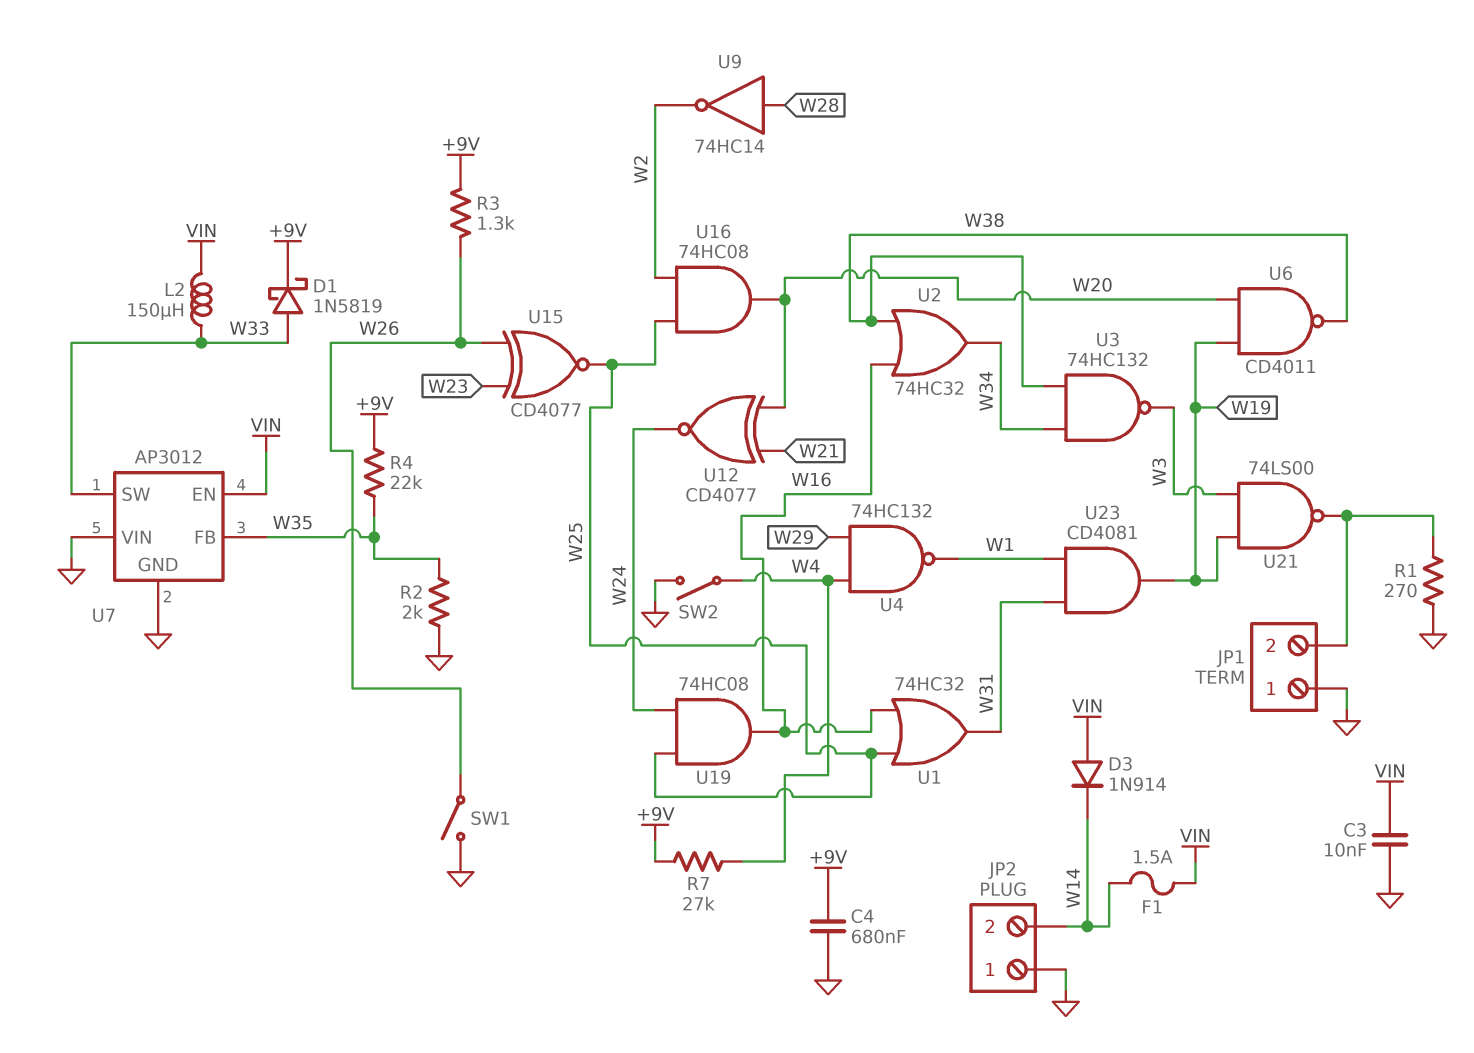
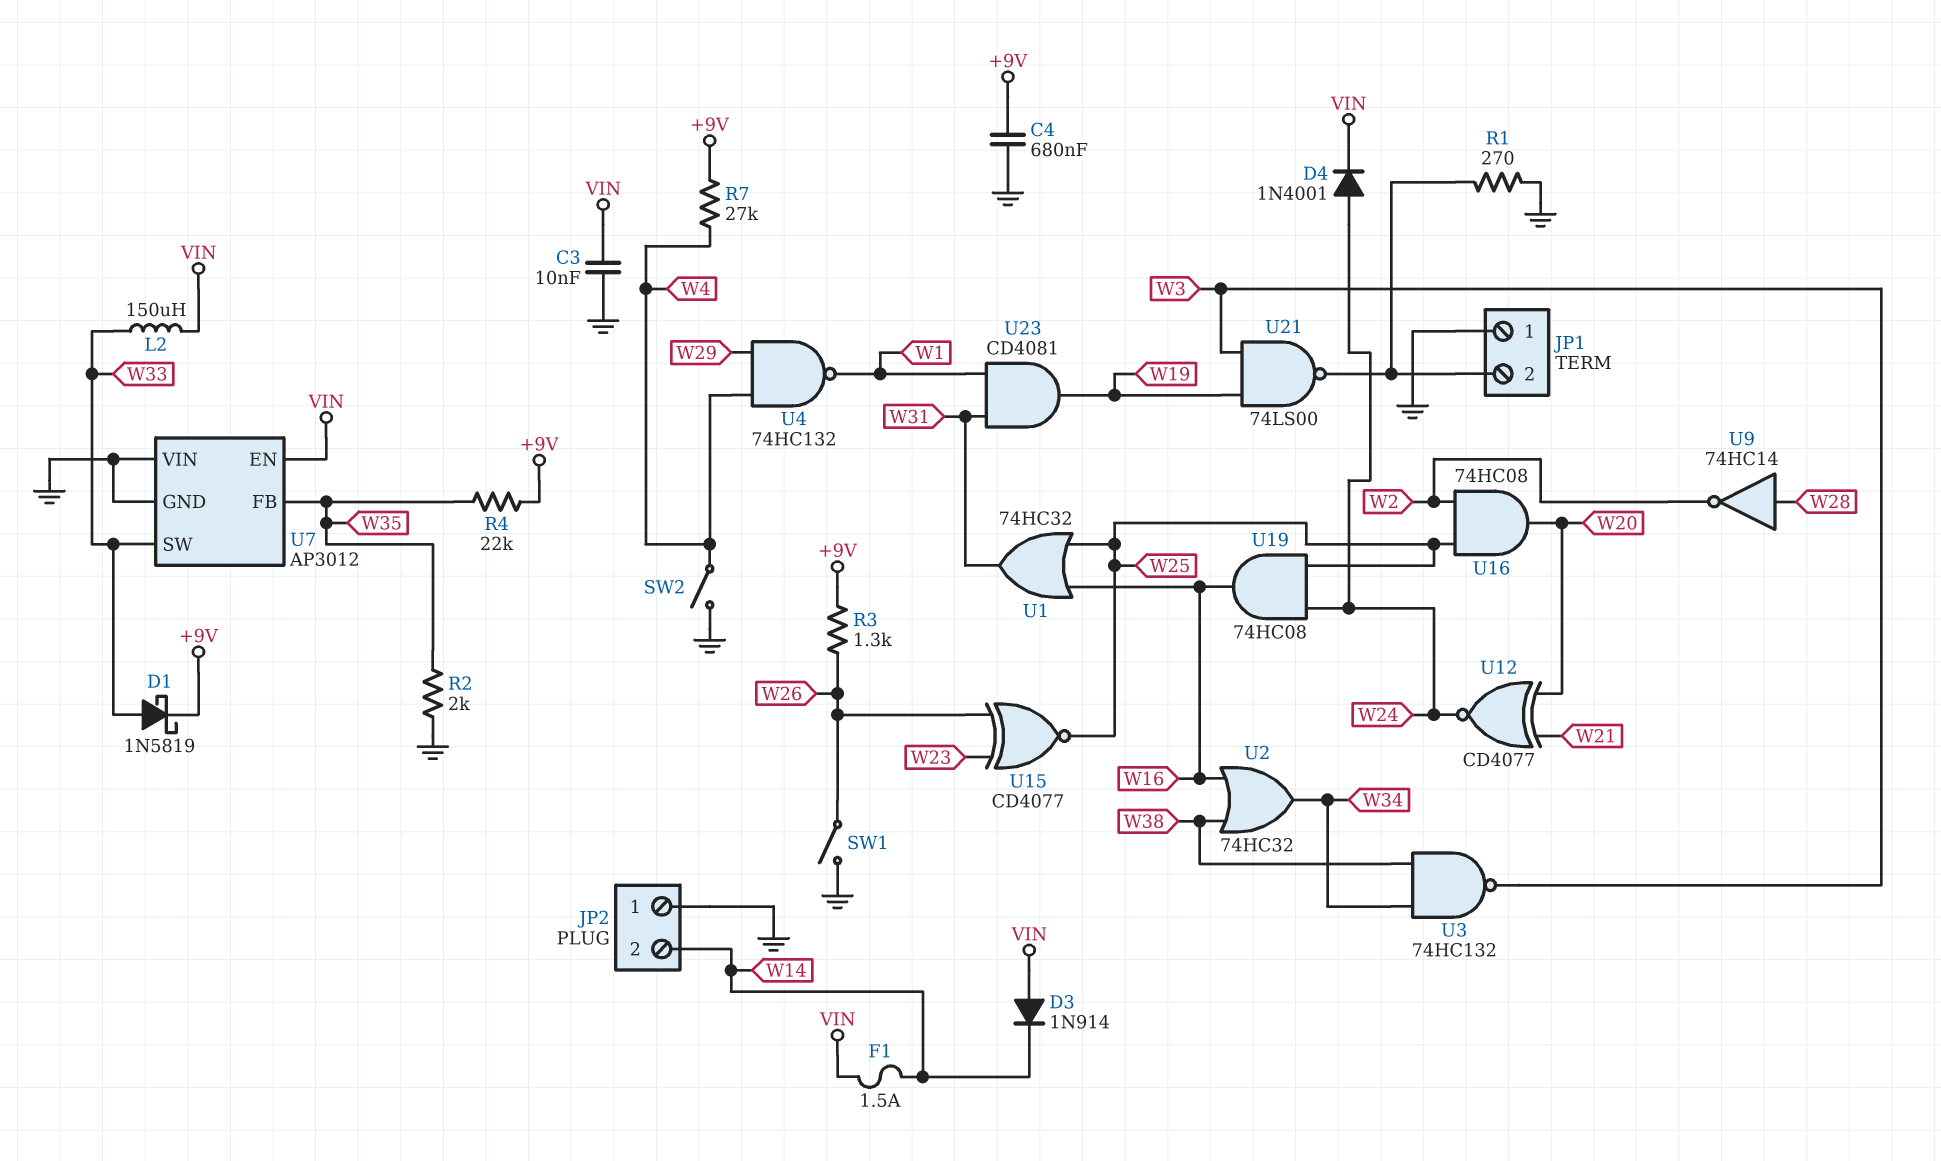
D4: none -> diode 1N4001 (A W24, K VIN)
U6: NAND CD4011 (in W19, in W20, out W38) -> none

